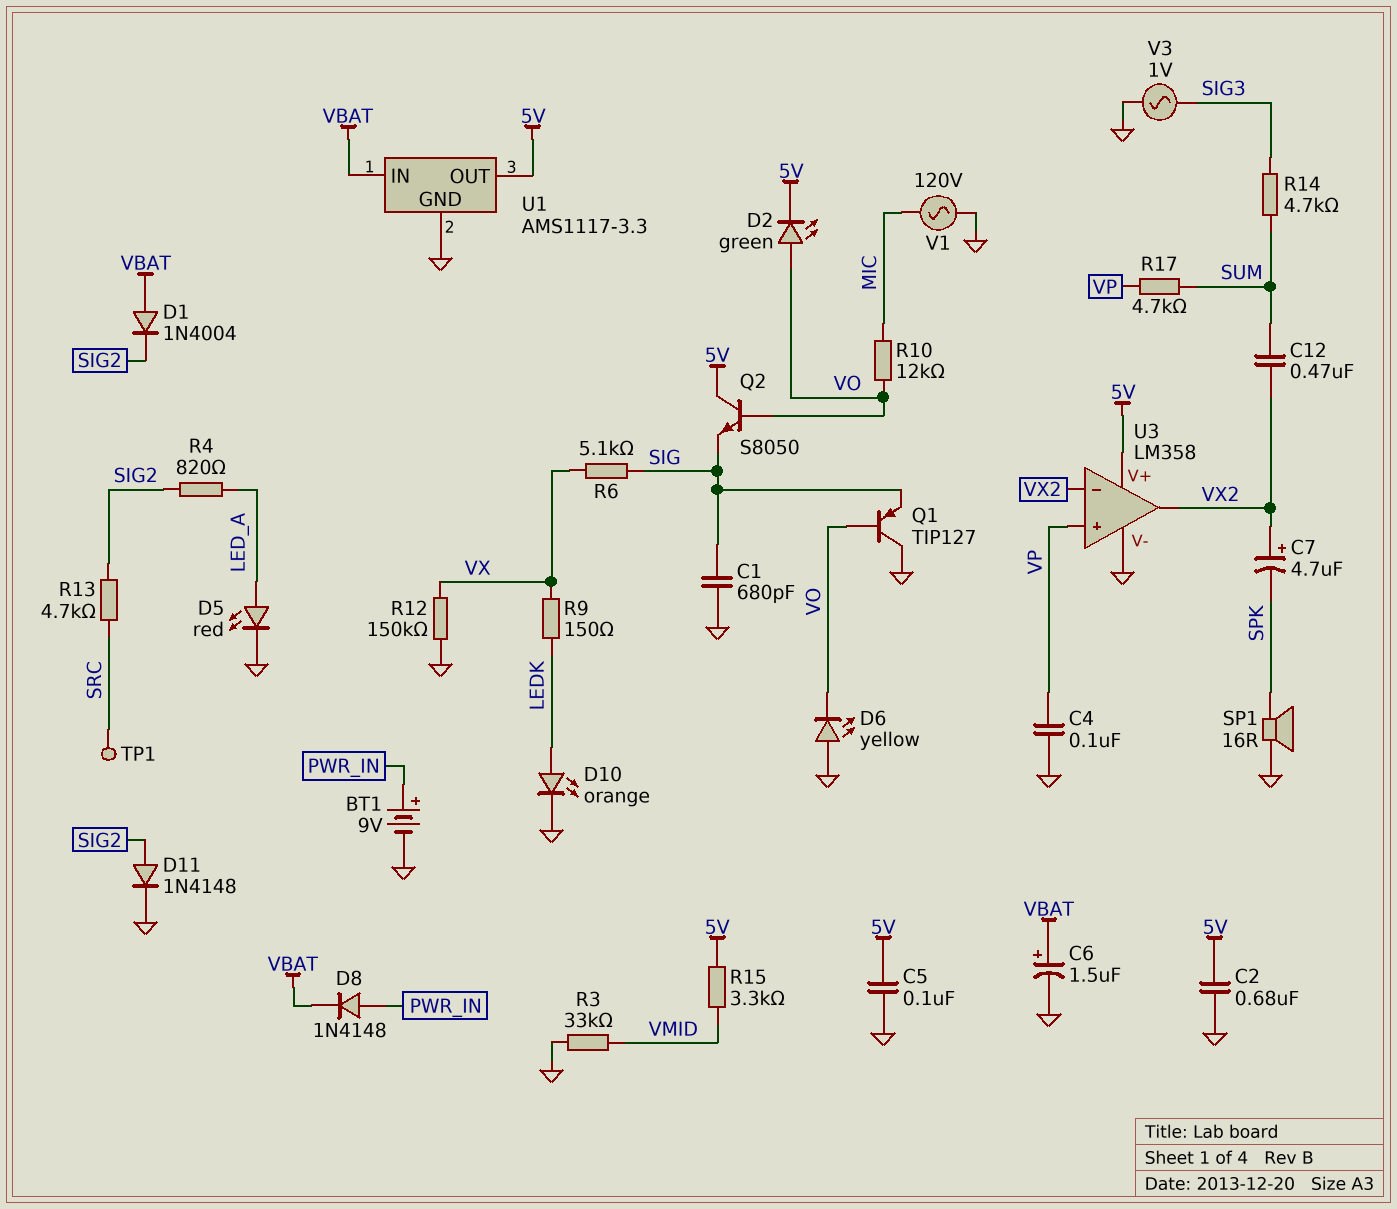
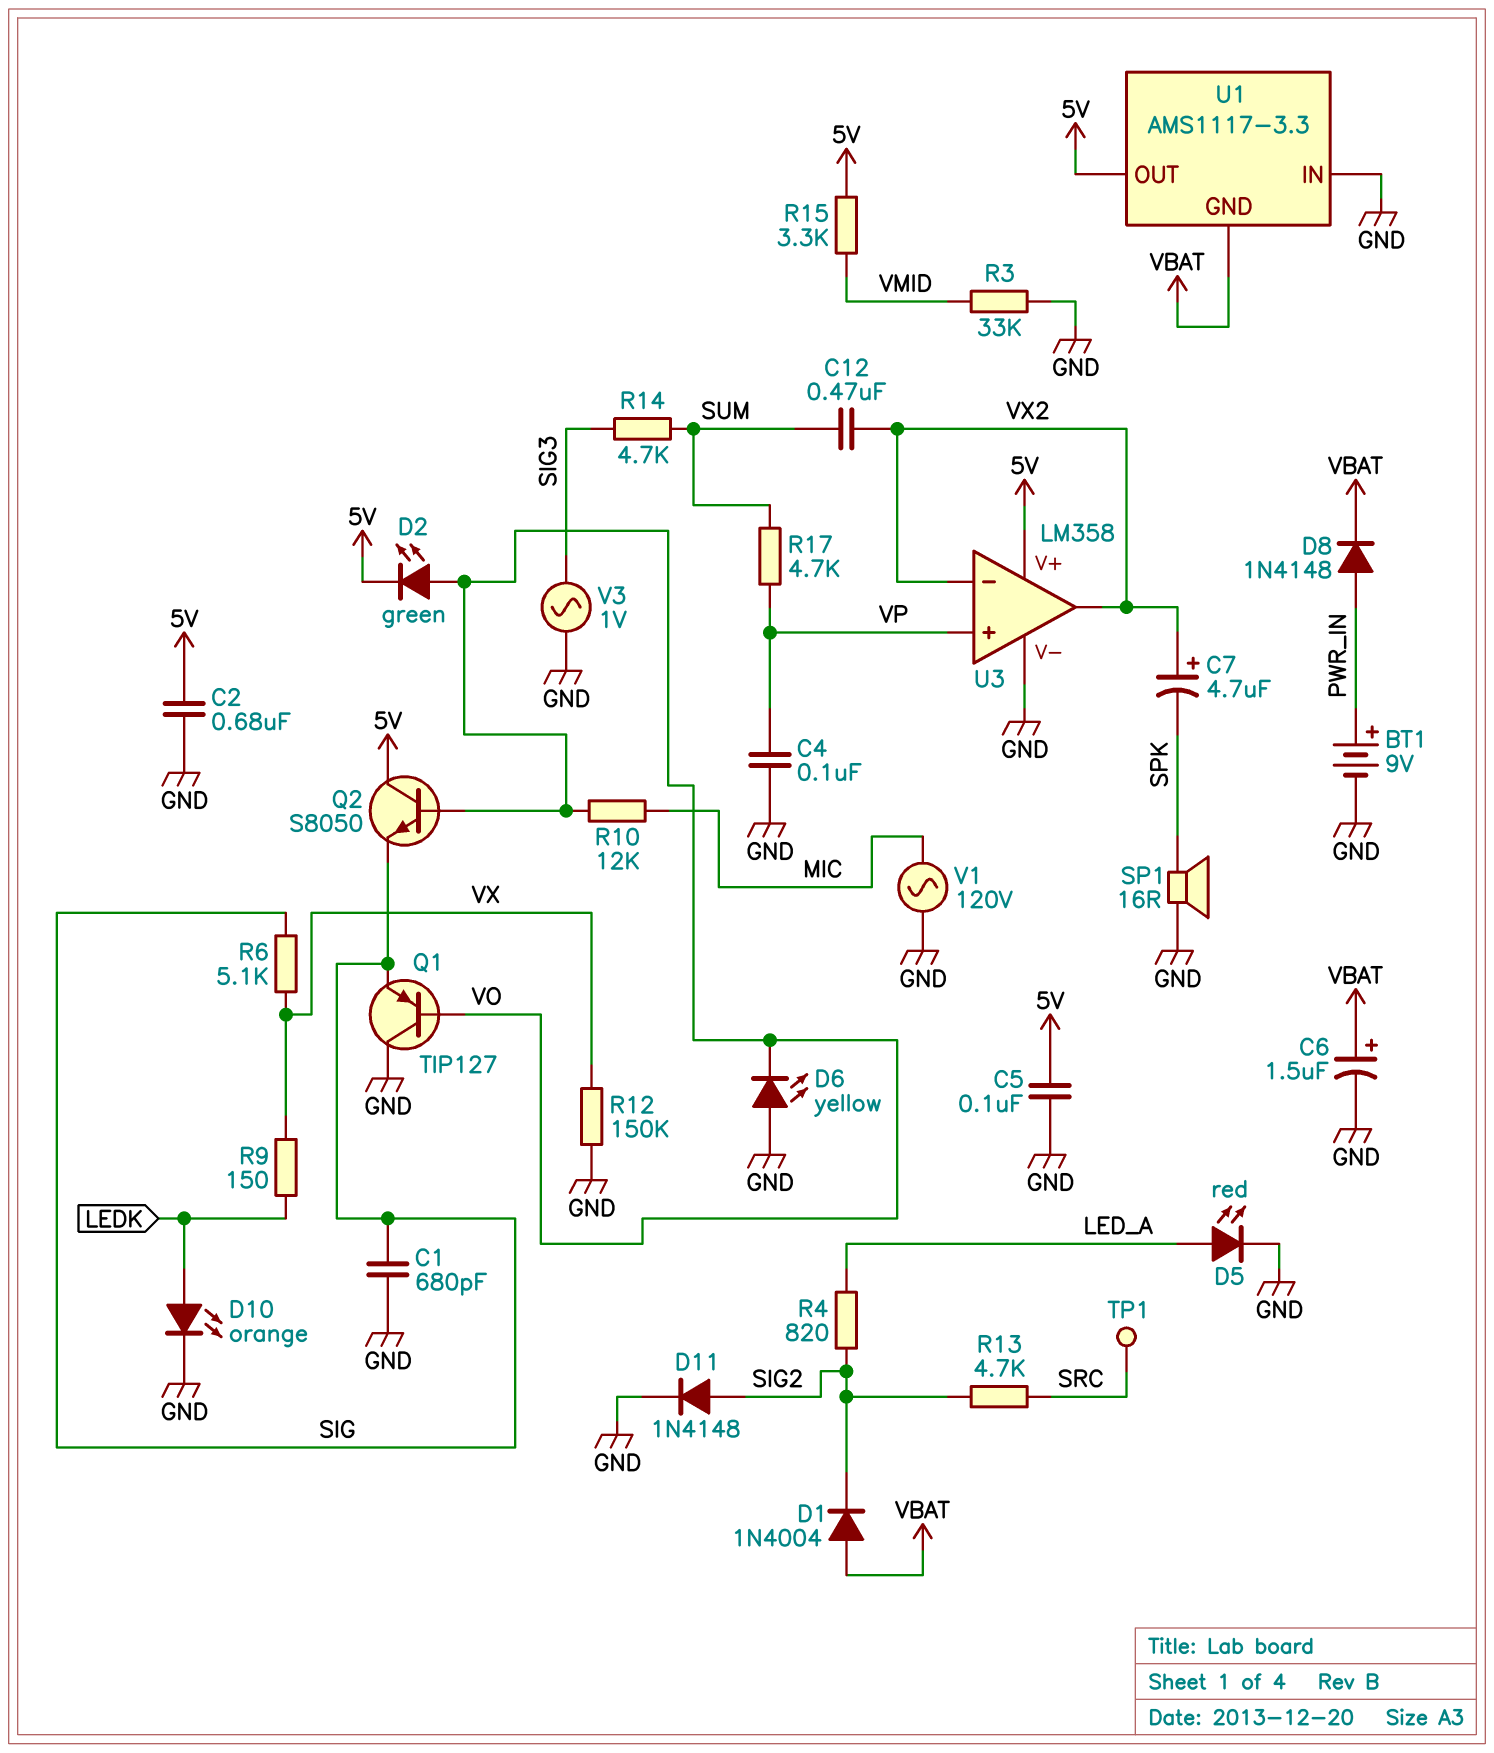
U1 pin GND: GND -> VBAT
U1 pin IN: VBAT -> GND

